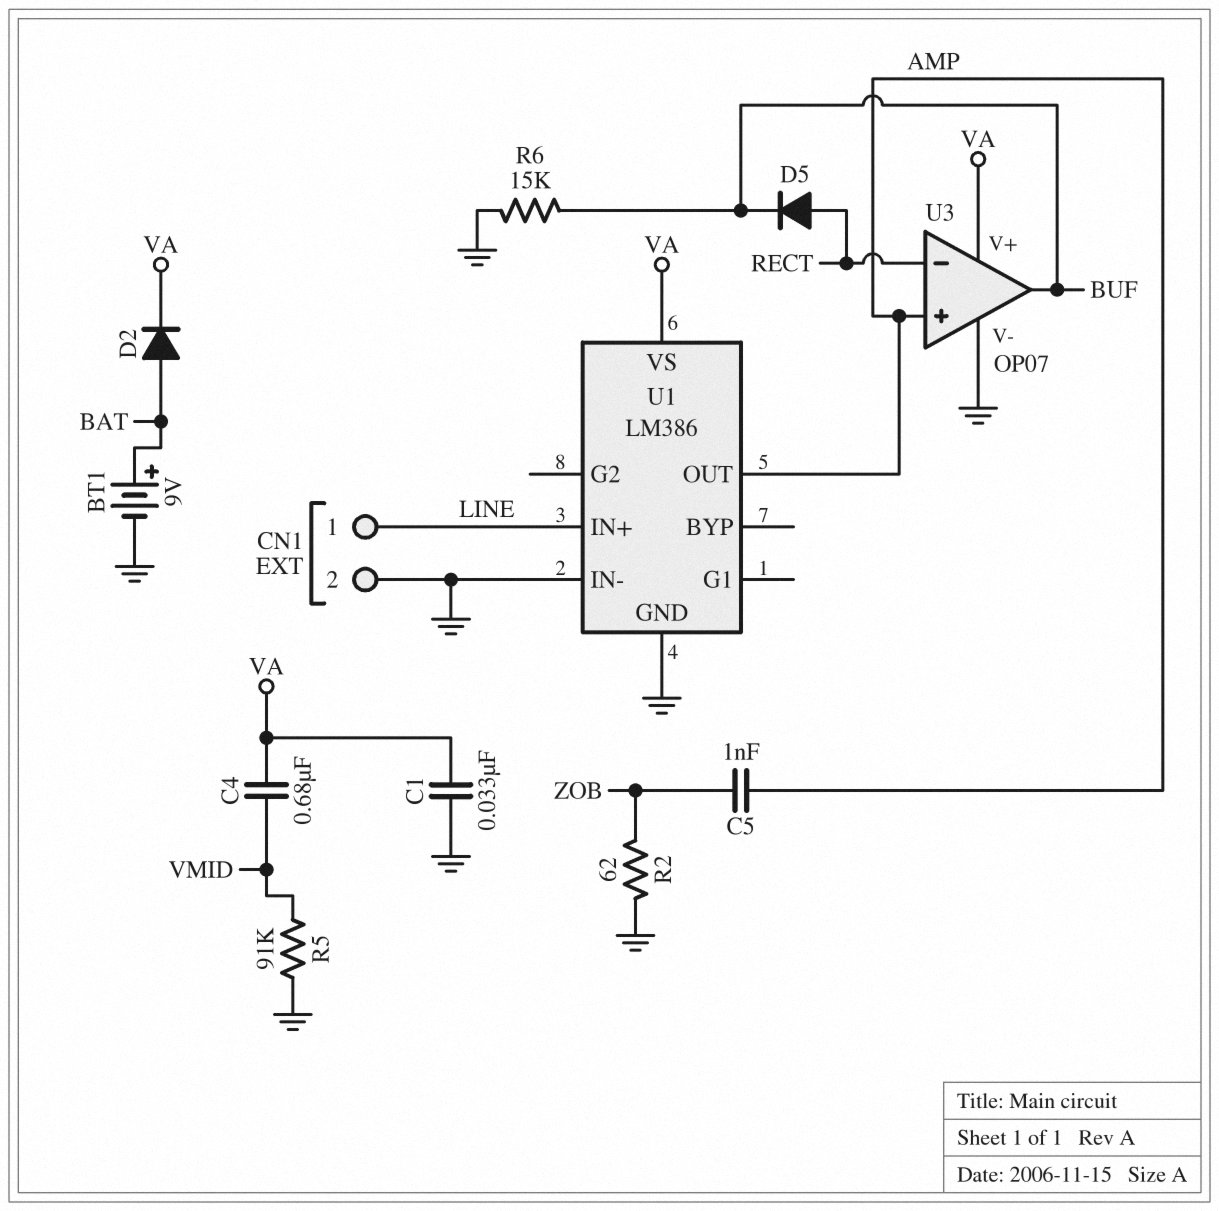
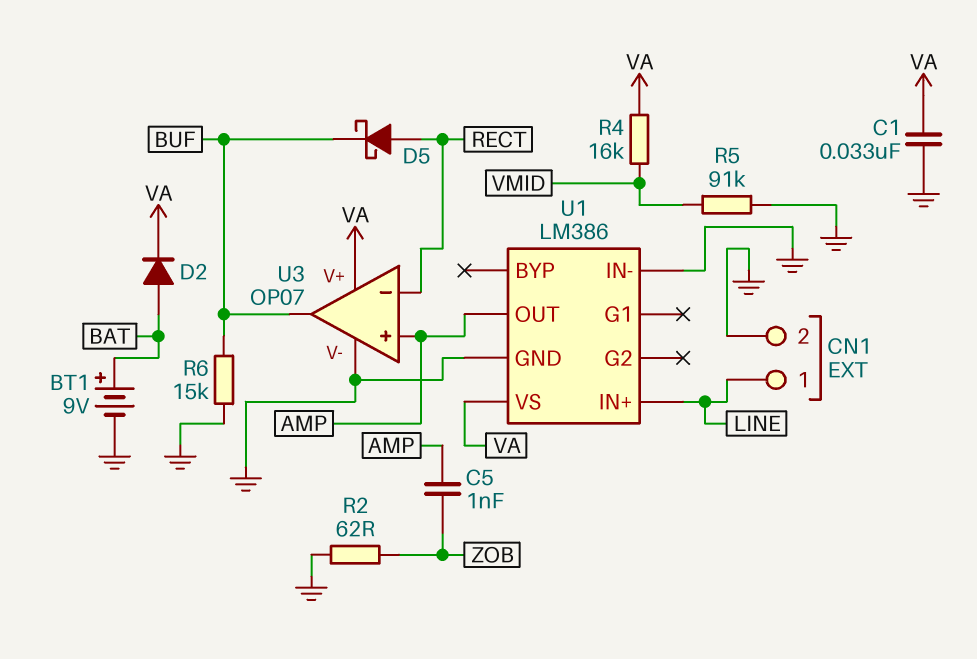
C4: 680nF (VA, VMID) -> none
D5: diode (A RECT, K BUF) -> schottky (A RECT, K BUF)
R4: none -> 16k (VA, VMID)

